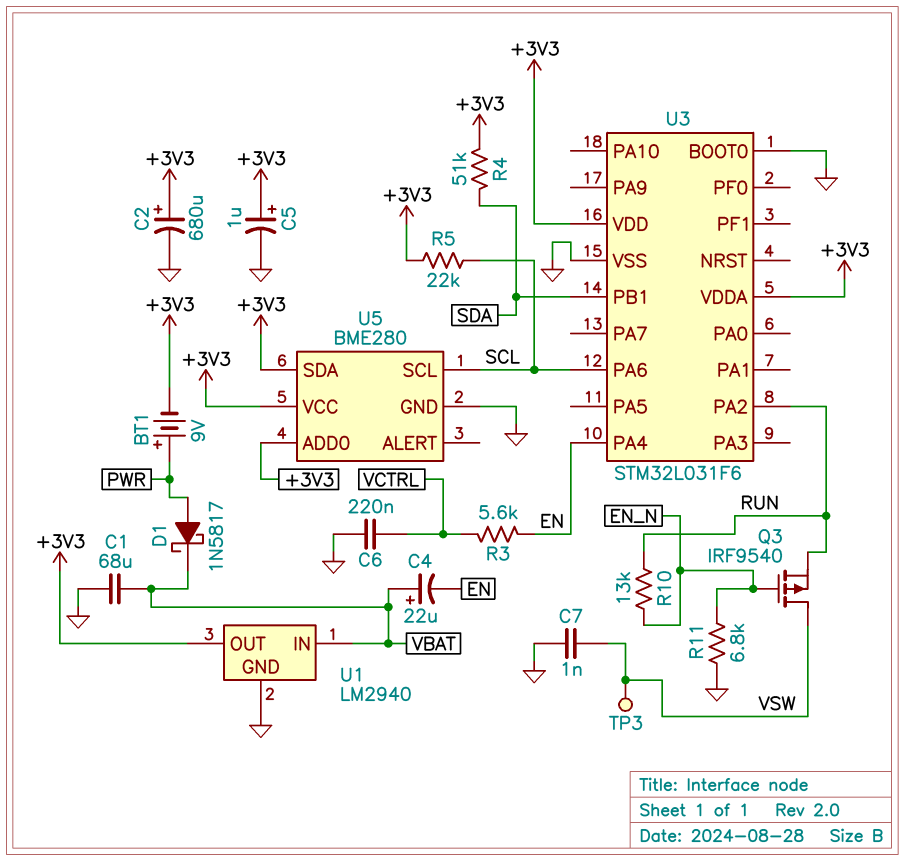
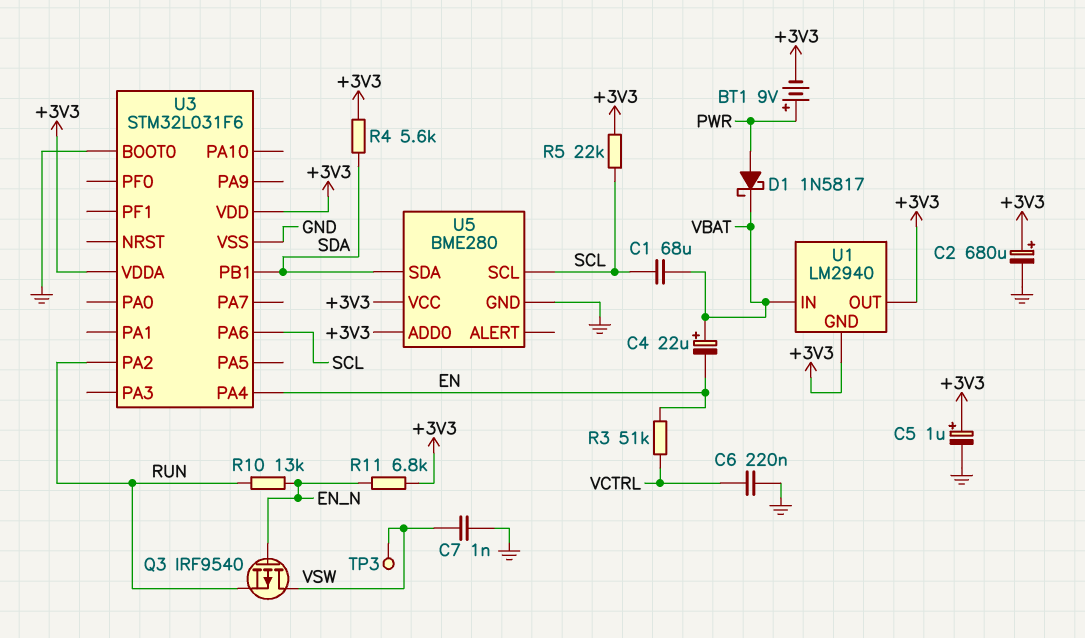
C1: 68uF (GND, VBAT) -> 68uF (SCL, VBAT)
R3: 5.6k (EN, VCTRL) -> 51k (EN, VCTRL)
R4: 51k (+3V3, SDA) -> 5.6k (+3V3, SDA)
R11: 6.8k (EN_N, GND) -> 6.8k (+3V3, EN_N)
U1 pin GND: GND -> +3V3
U5 pin SDA: +3V3 -> SDA

